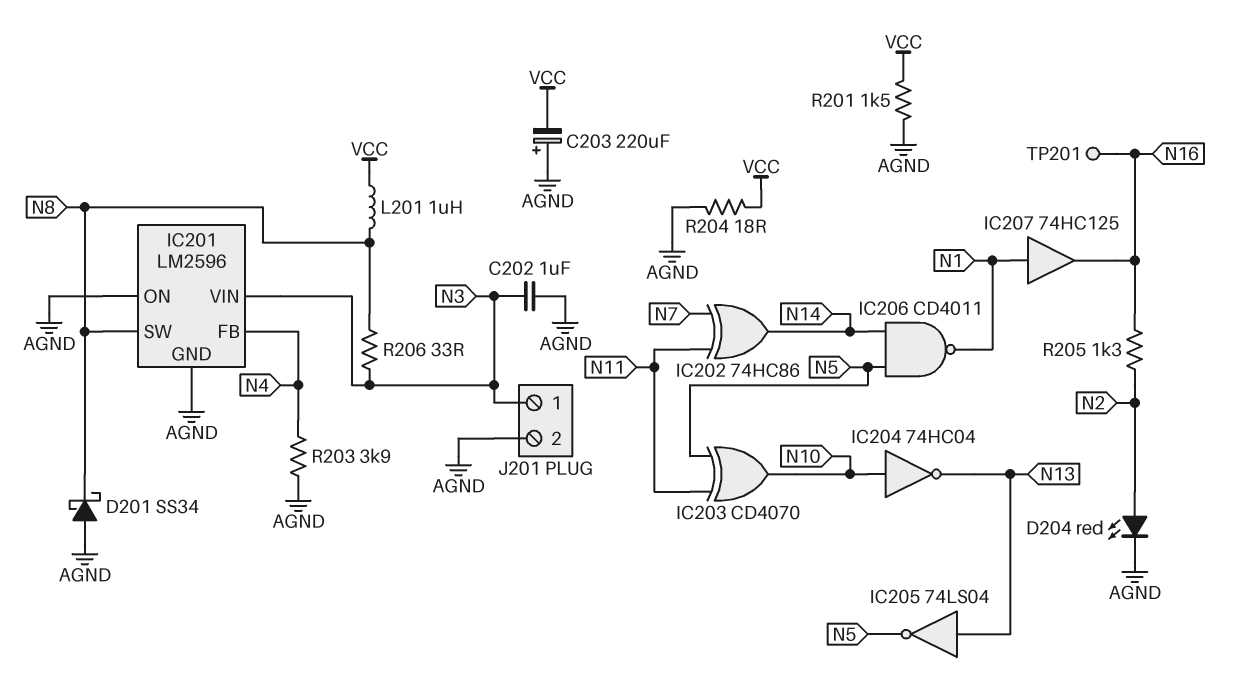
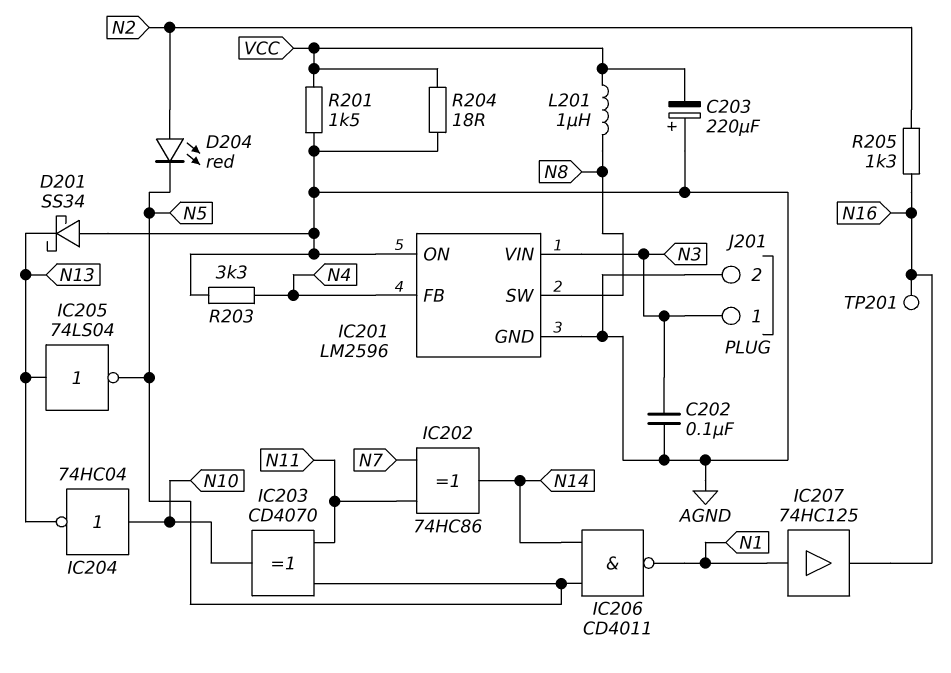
C202: 1uF (AGND, N3) -> 100nF (AGND, N3)
D201: schottky SS34 (A AGND, K N8) -> schottky SS34 (A AGND, K N13)
D204: LED red (A N2, K AGND) -> LED red (A N2, K N5)
R203: 3.9k (AGND, N4) -> 3.3k (AGND, N4)
R206: 33 (N3, N8) -> none

